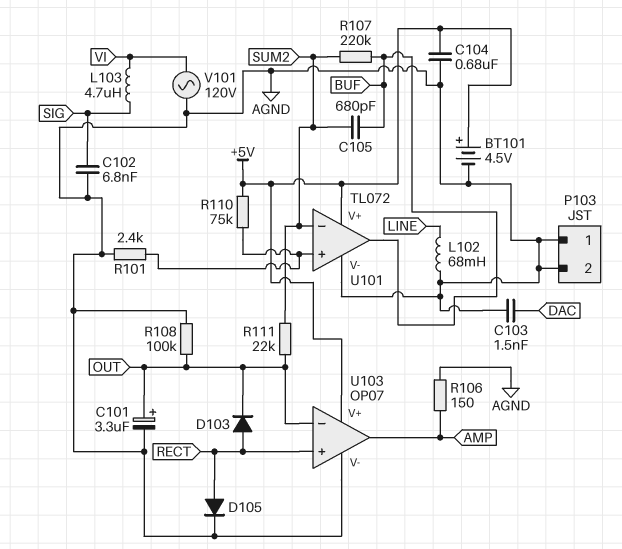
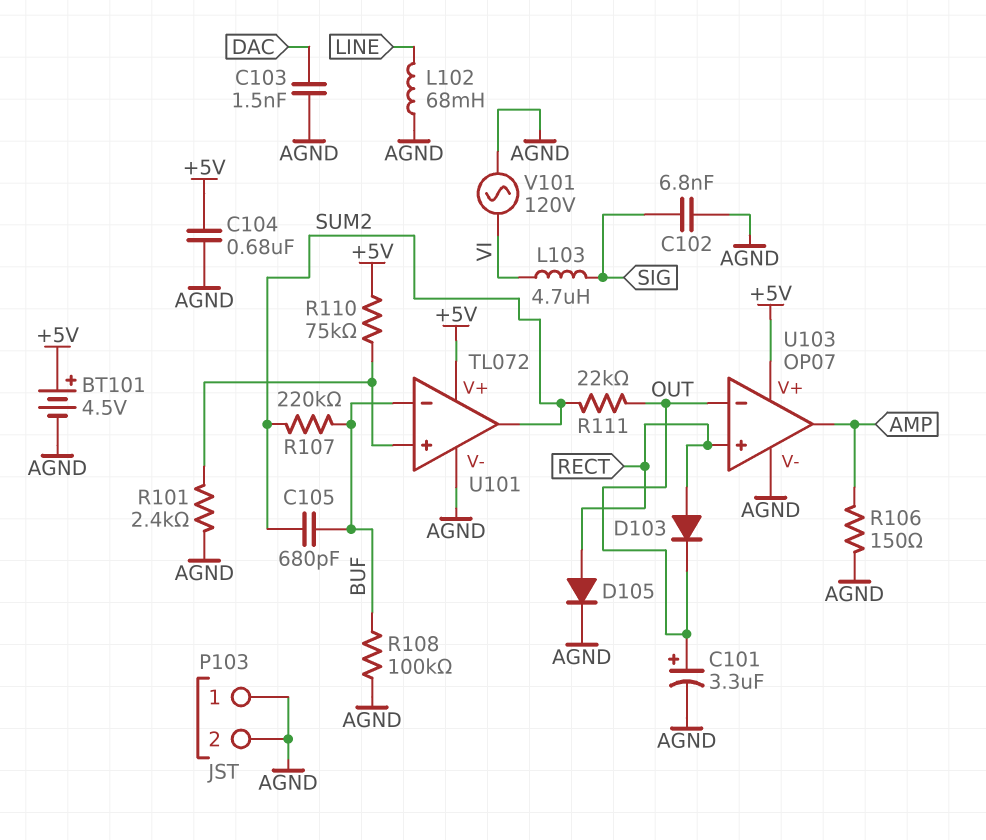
R108: 100k (AGND, OUT) -> 100k (AGND, BUF)
U101 pin in-: SUM2 -> BUF
U101 pin out: BUF -> SUM2

